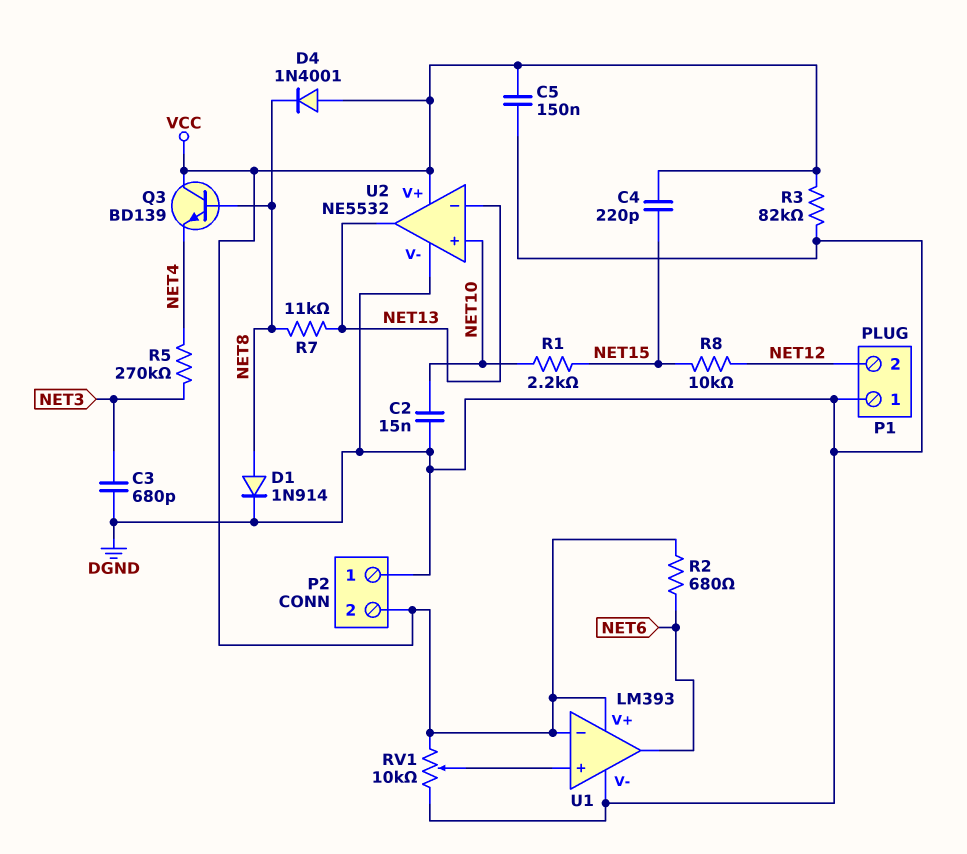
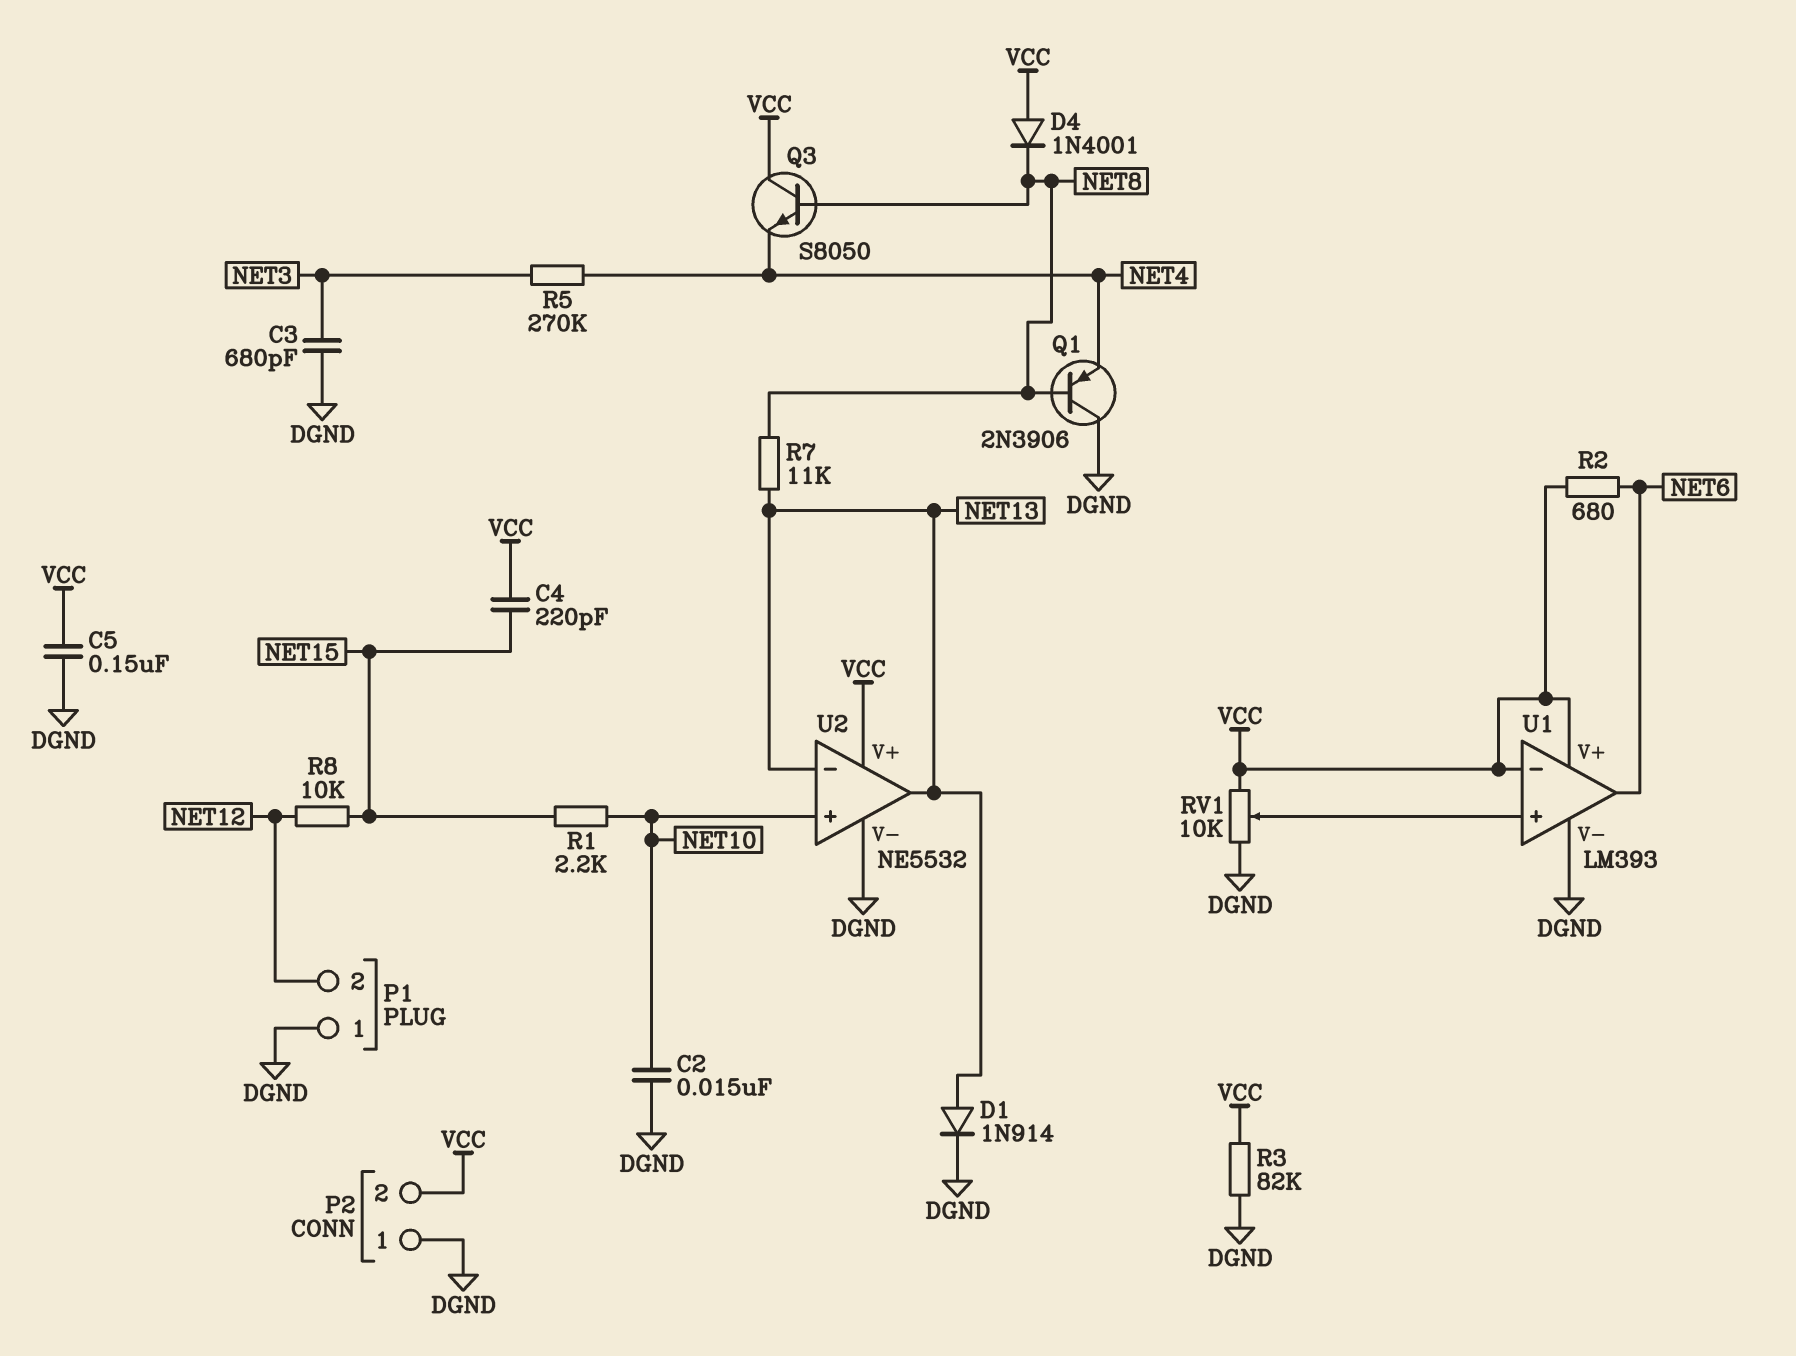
D1: diode 1N914 (A NET8, K DGND) -> diode 1N914 (A NET13, K DGND)
Q1: none -> PNP 2N3906 (B NET8, C DGND, E NET4)
Q3: NPN BD139 (B NET8, C VCC, E NET4) -> NPN S8050 (B NET8, C VCC, E NET4)

